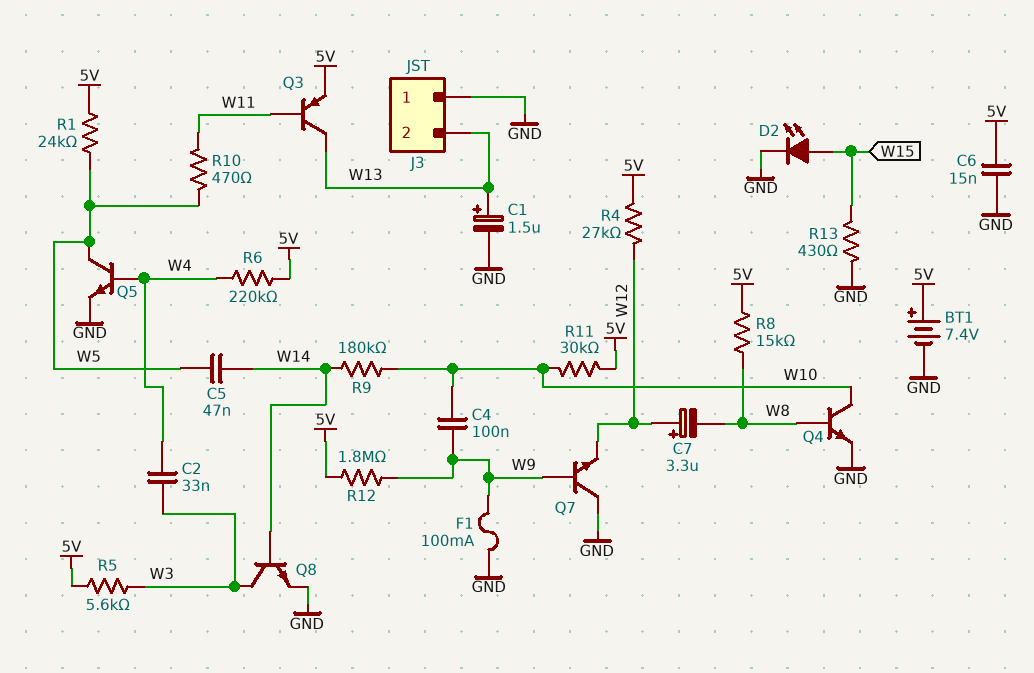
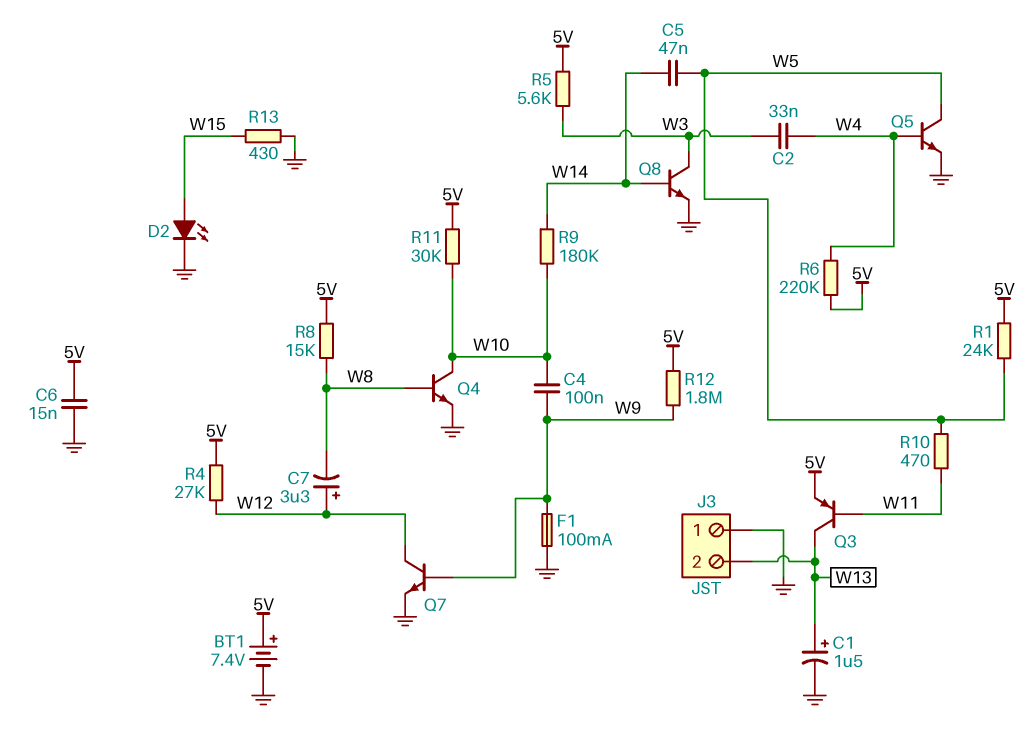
Q7: NPN (B W9, C GND, E W12) -> NPN (B W9, C W12, E GND)

